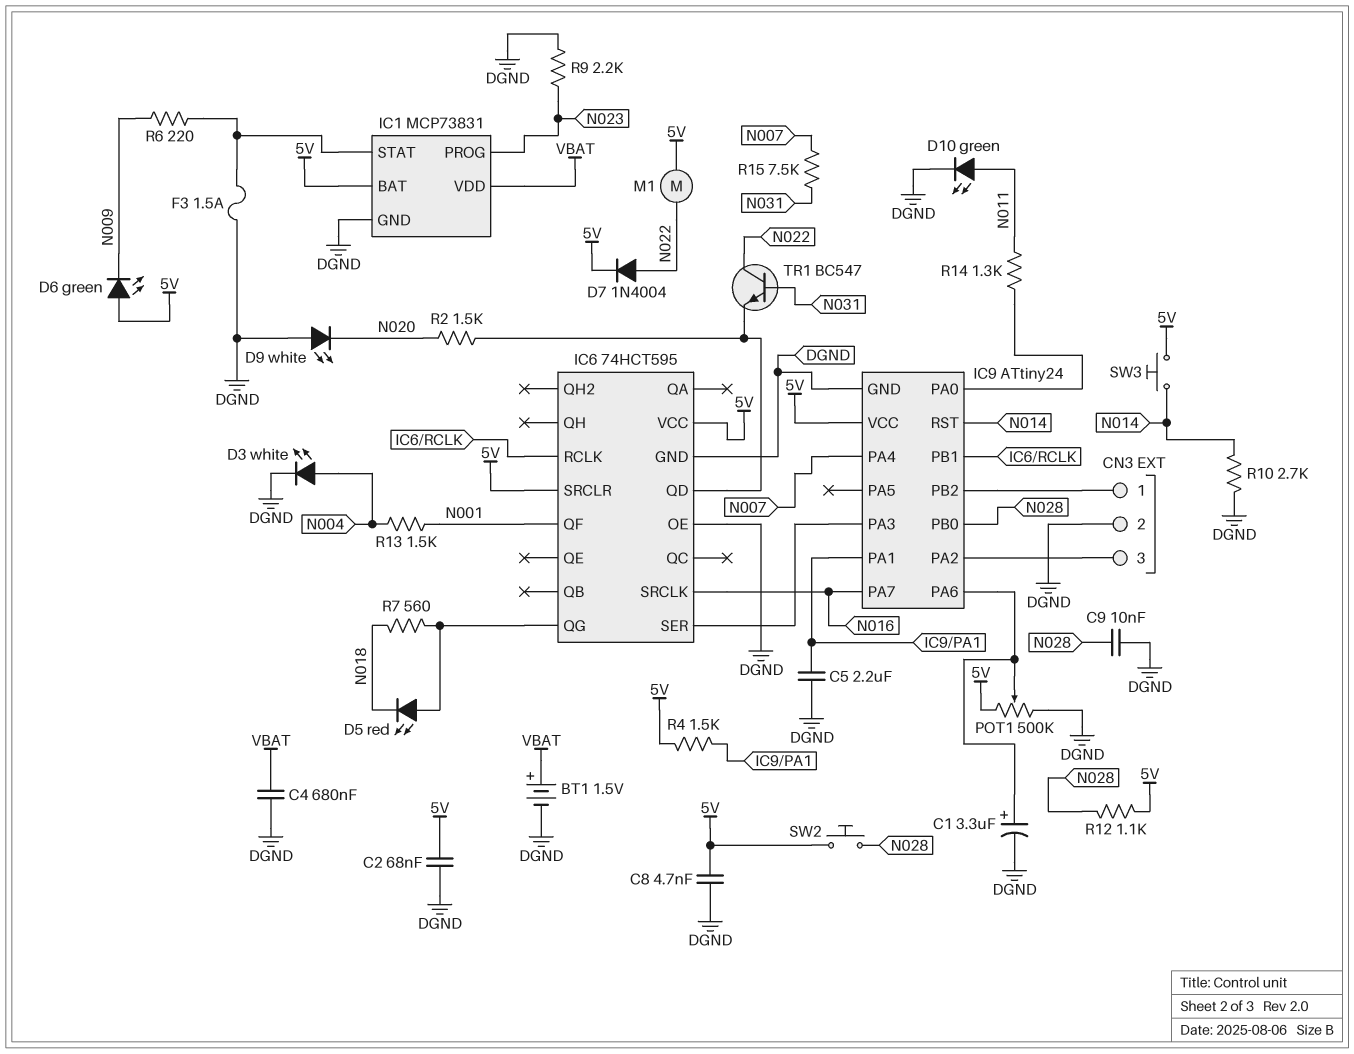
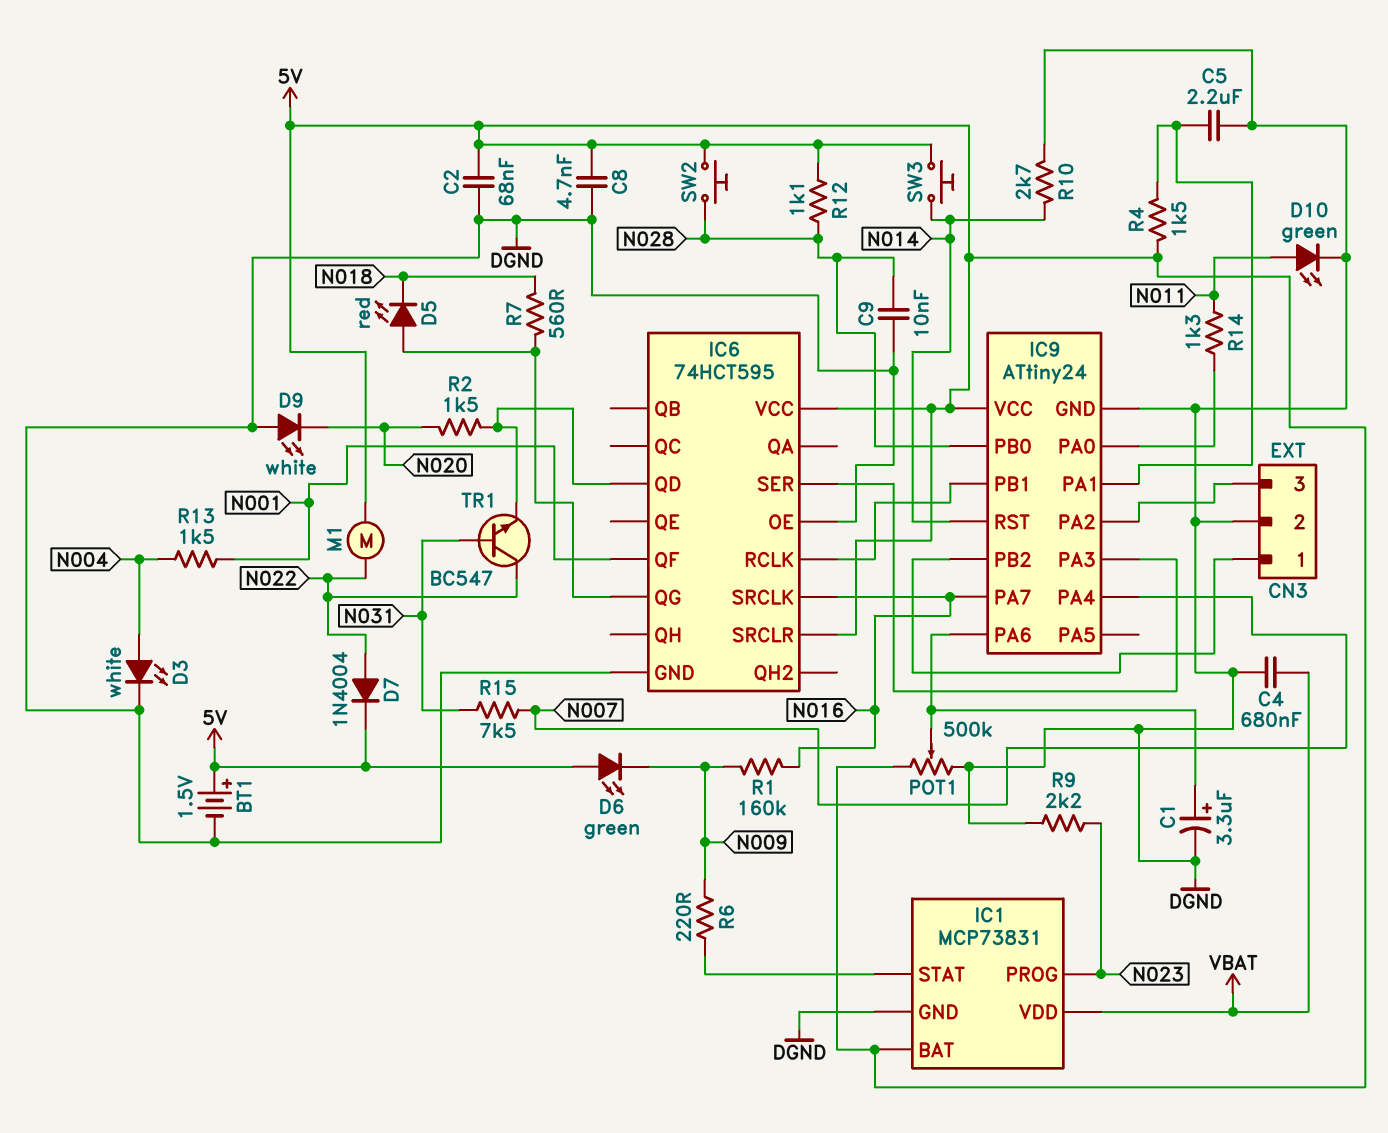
BT1: 1.5V (plus VBAT, minus DGND) -> 1.5V (plus 5V, minus DGND)
F3: 1.5A (DGND, IC1/STAT) -> none
R1: none -> 160k (N009, N016)

